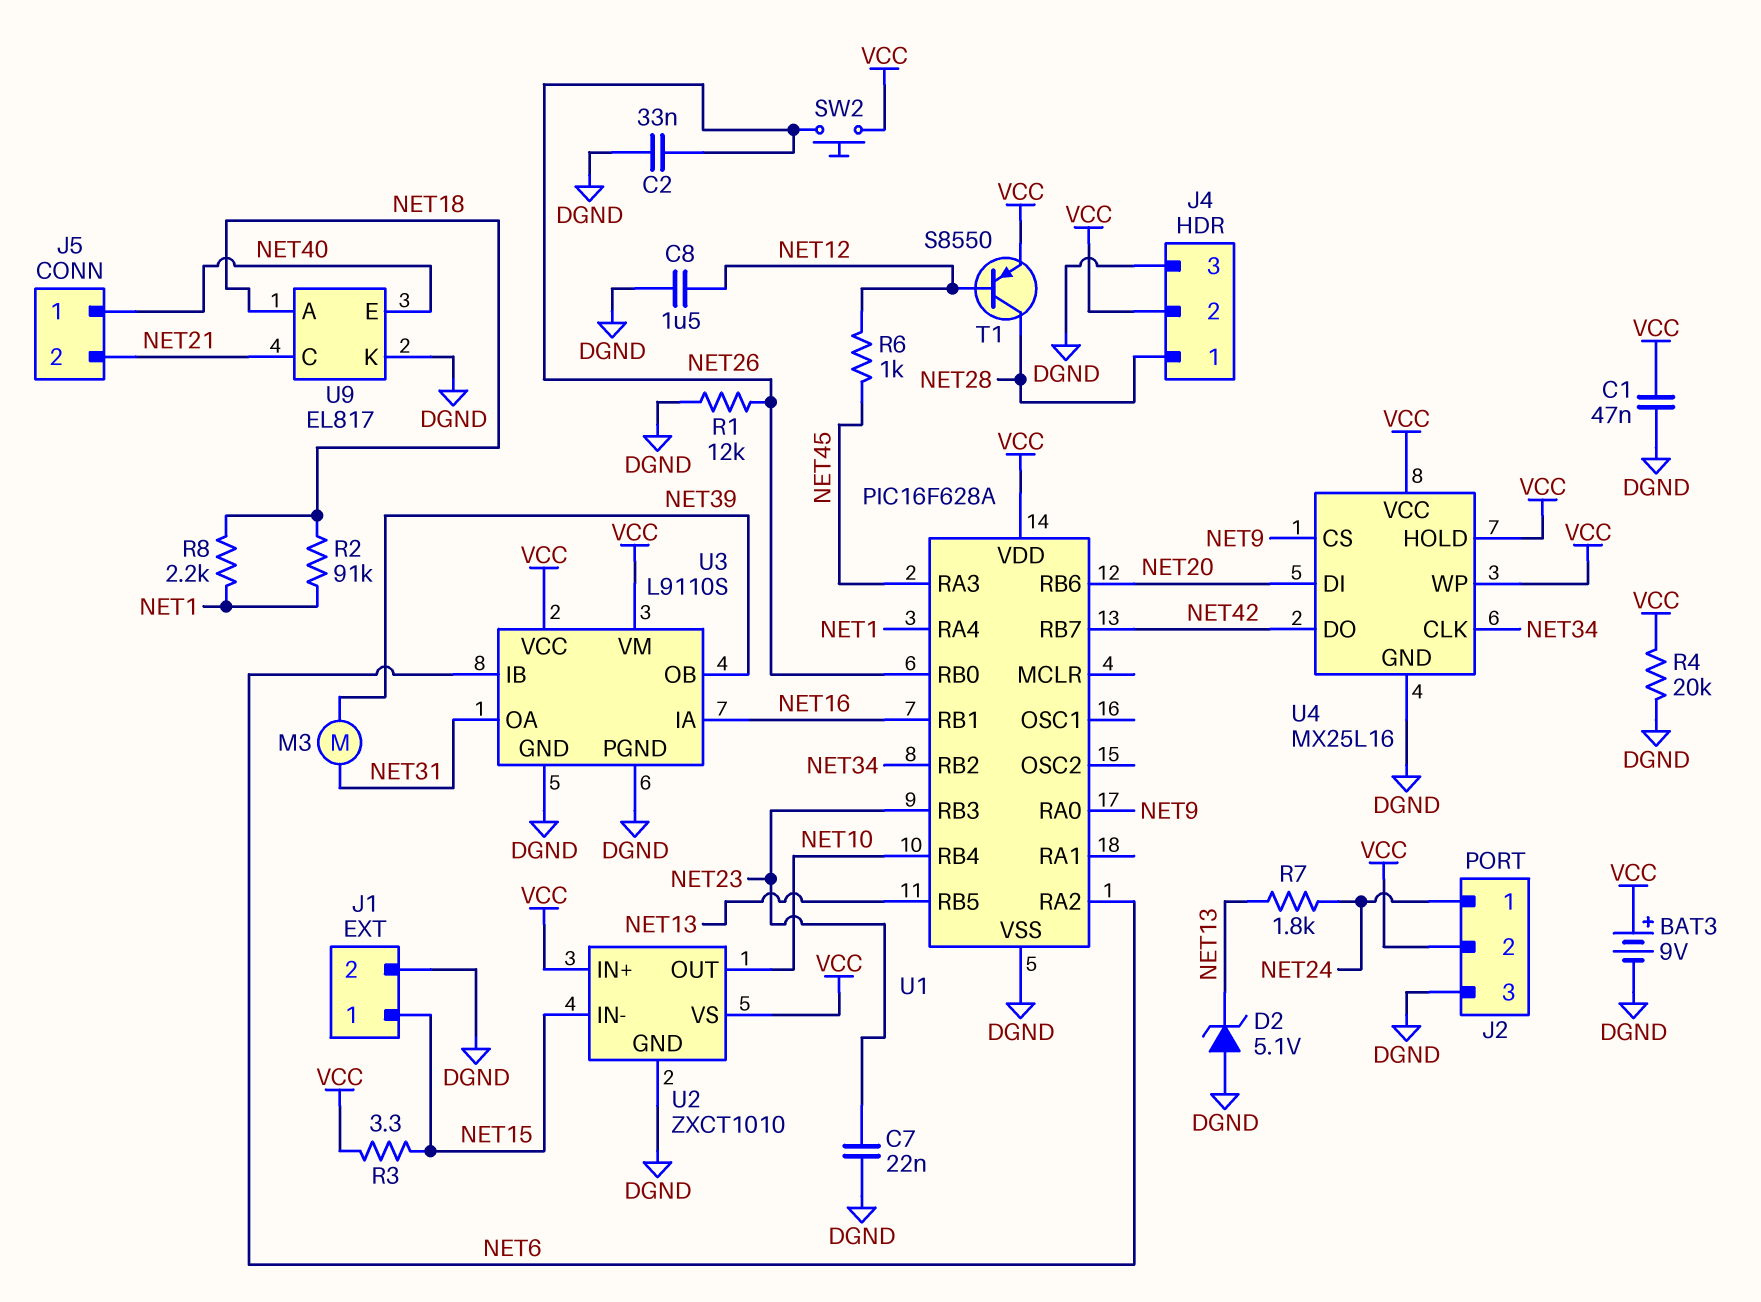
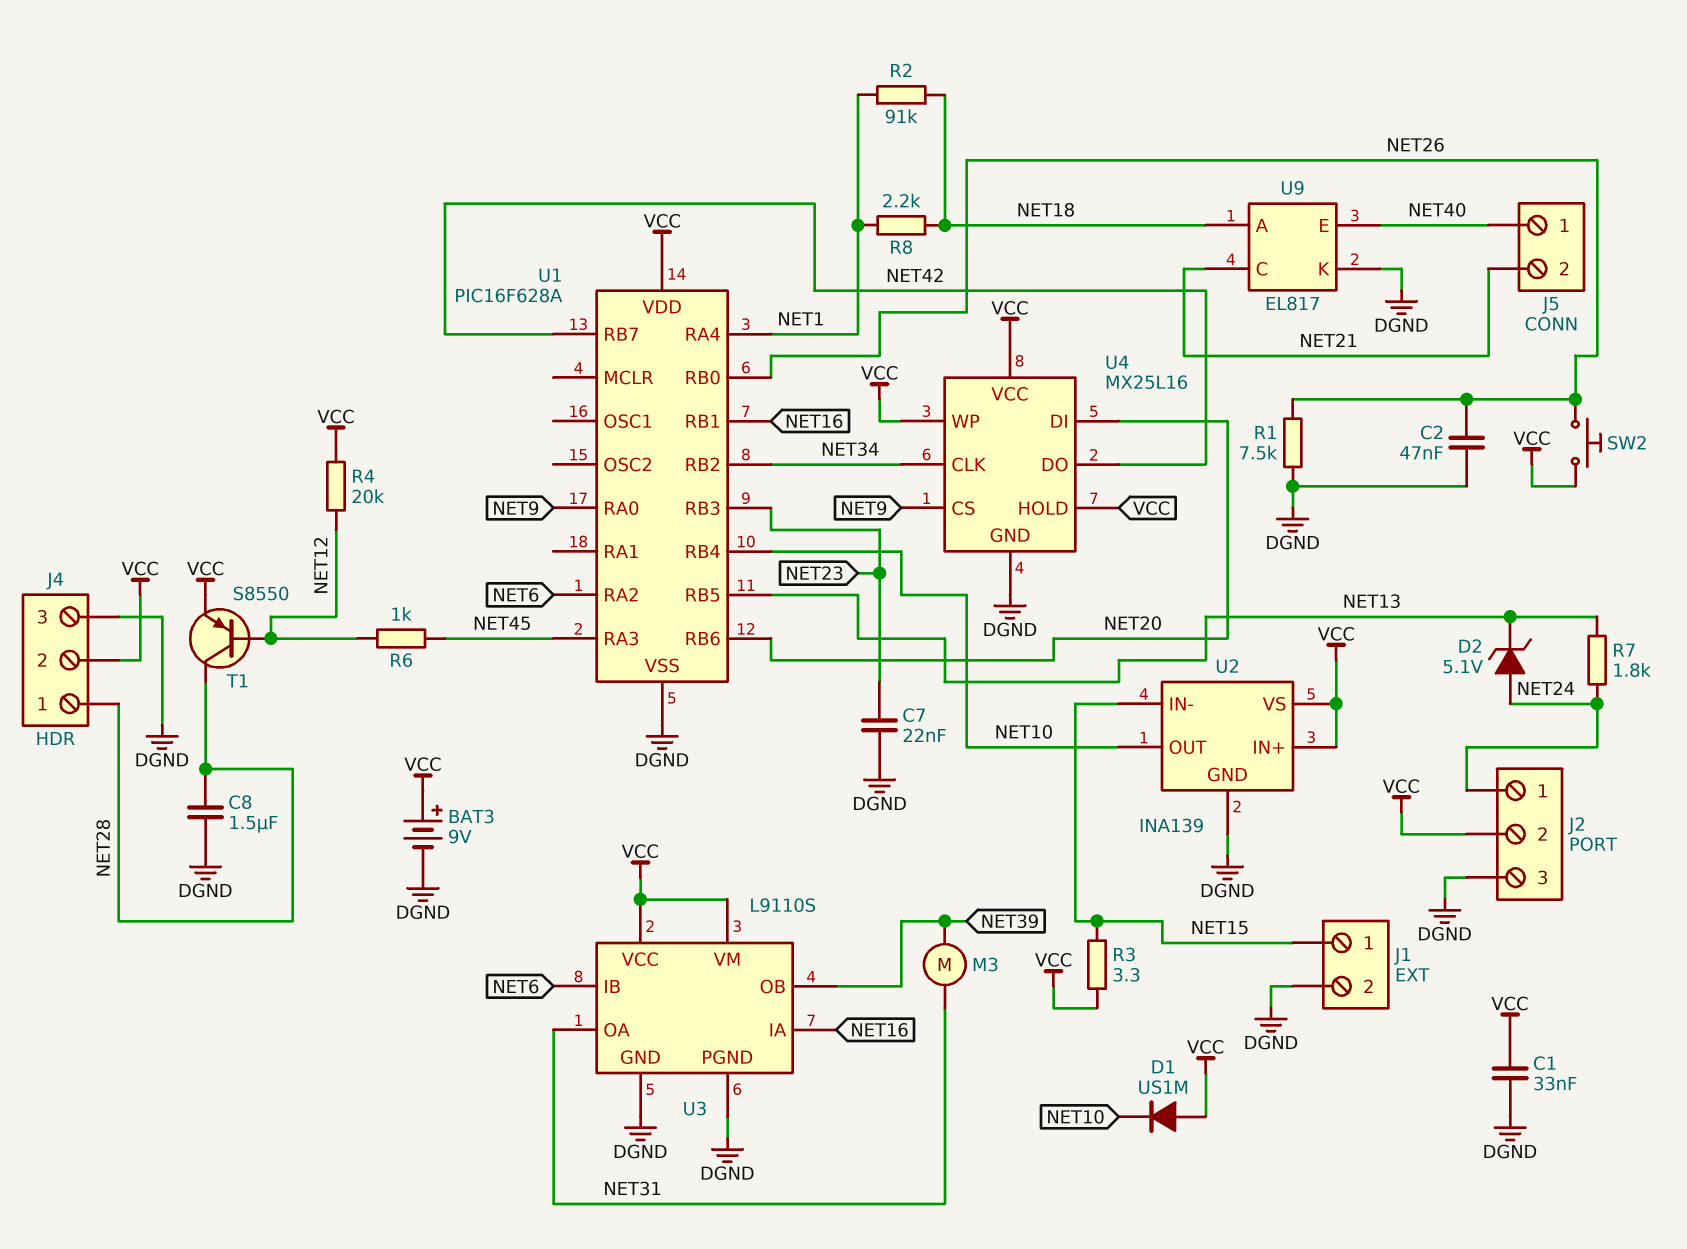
C1: 47nF (DGND, VCC) -> 33nF (DGND, VCC)
C2: 33nF (DGND, NET26) -> 47nF (DGND, NET26)
C8: 1.5uF (DGND, NET12) -> 1.5uF (DGND, NET28)
D1: none -> diode US1M (A VCC, K NET10)
D2: zener 5.1V (A DGND, K NET13) -> zener 5.1V (A NET24, K NET13)
R1: 12k (DGND, NET26) -> 7.5k (DGND, NET26)
R4: 20k (DGND, VCC) -> 20k (NET12, VCC)
U2: ZXCT1010 -> INA139

